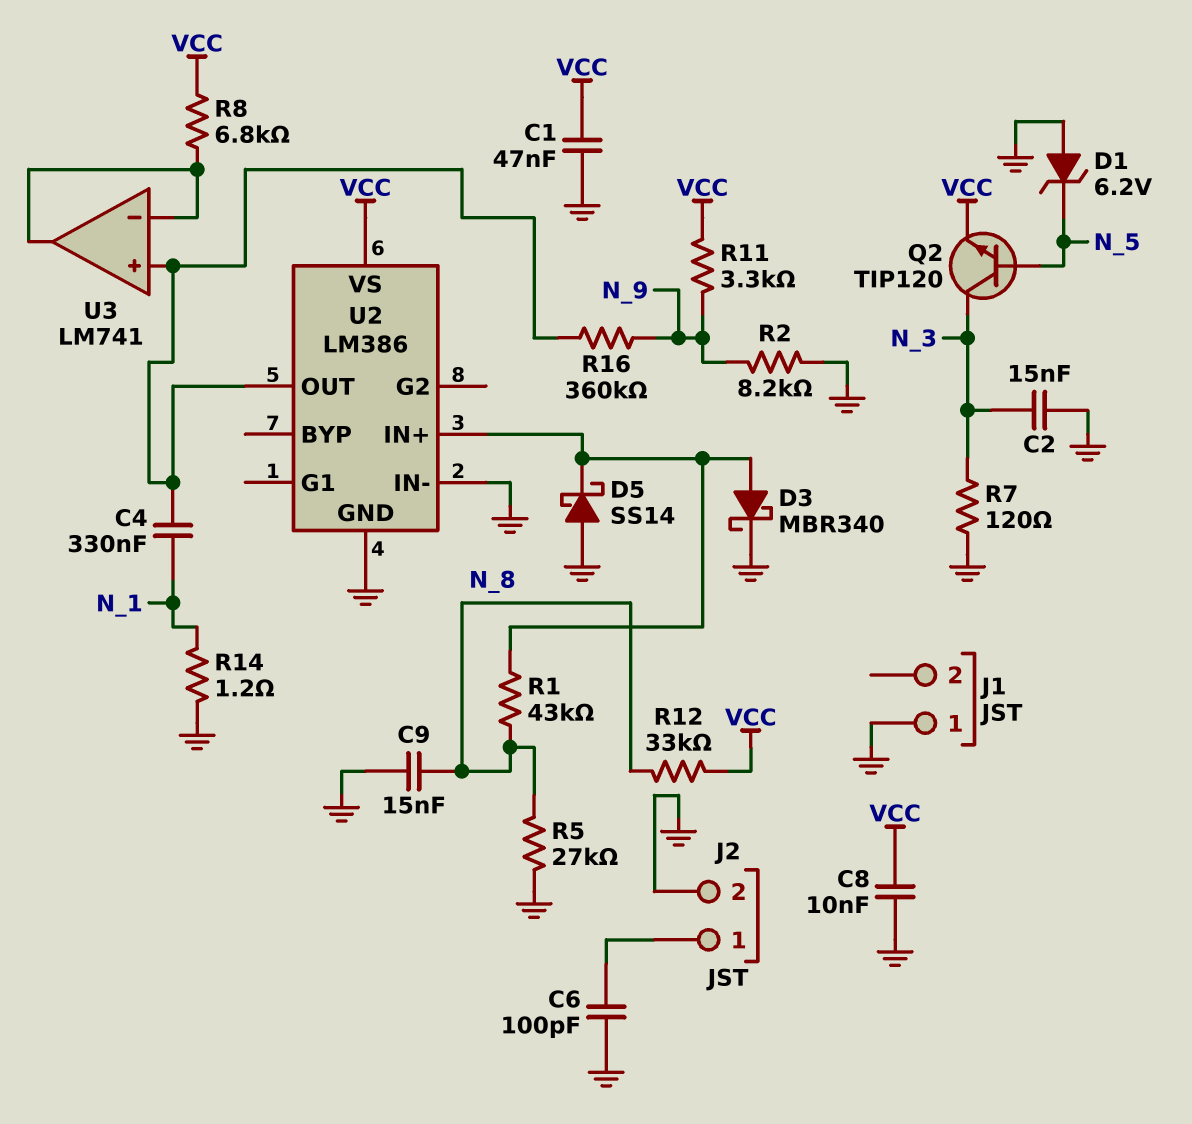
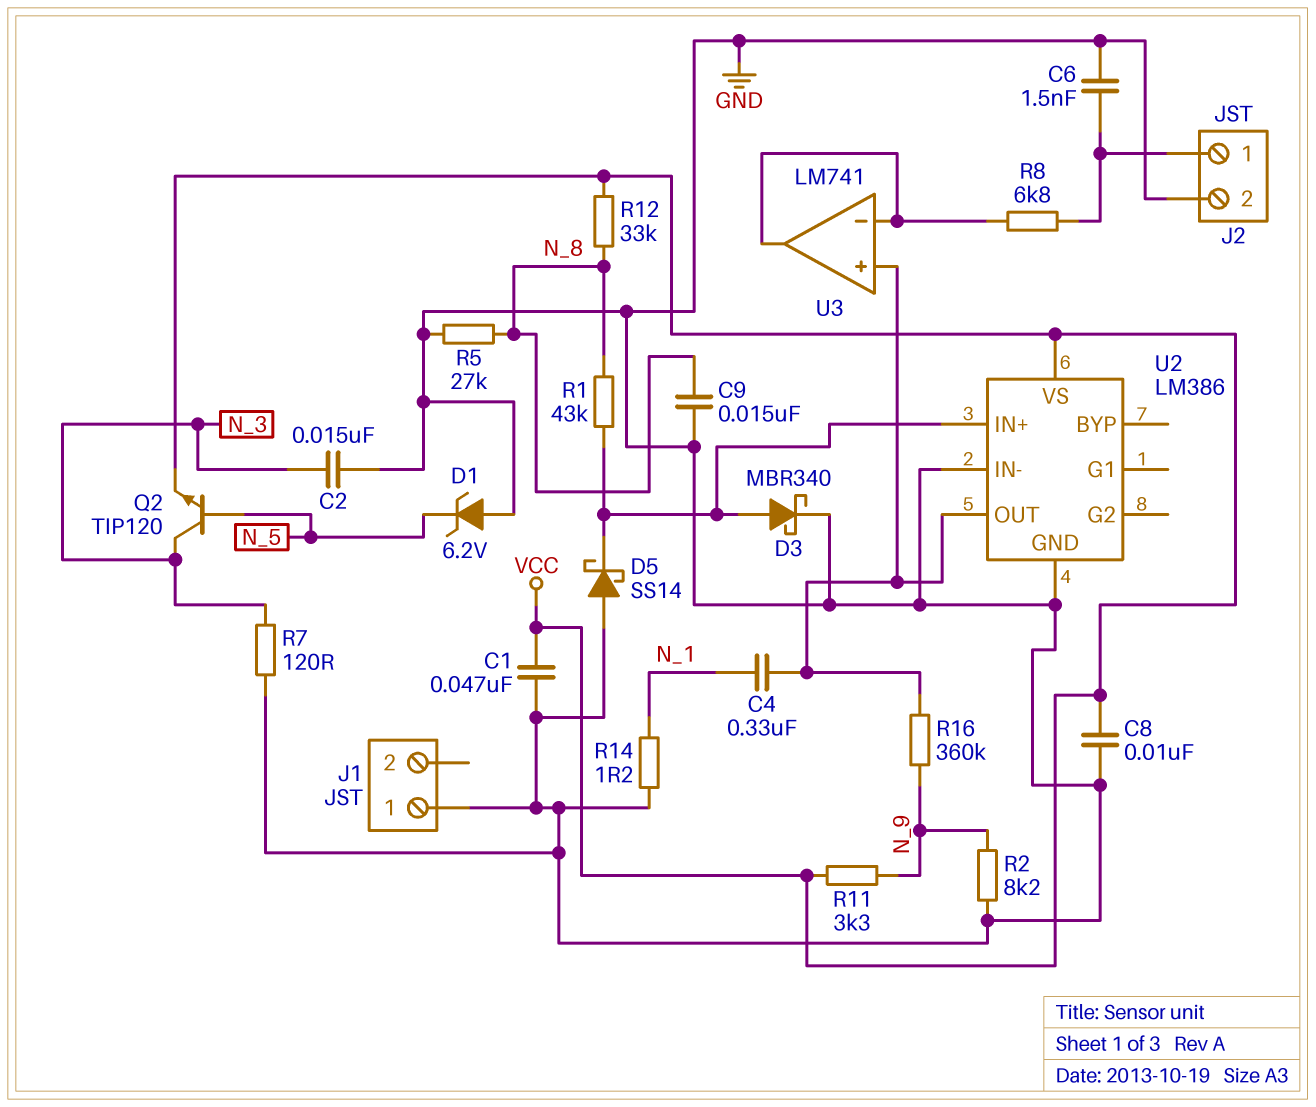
C6: 100pF (GND, J2/1) -> 1.5nF (GND, J2/1)
R8: 6.8k (U3/in-, VCC) -> 6.8k (J2/1, U3/in-)

